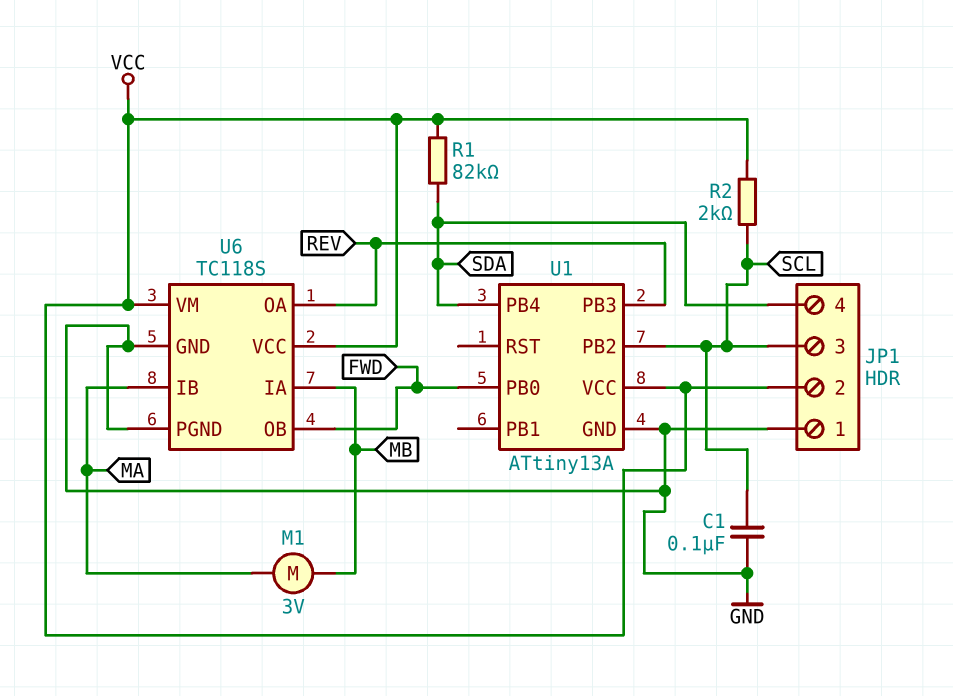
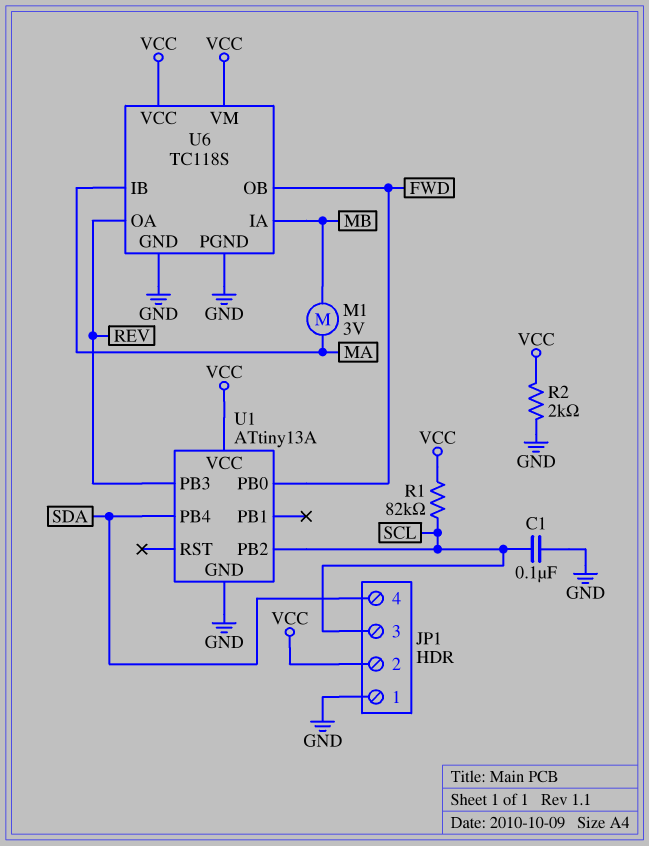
R1: 82k (SDA, VCC) -> 82k (SCL, VCC)
R2: 2k (SCL, VCC) -> 2k (GND, VCC)

